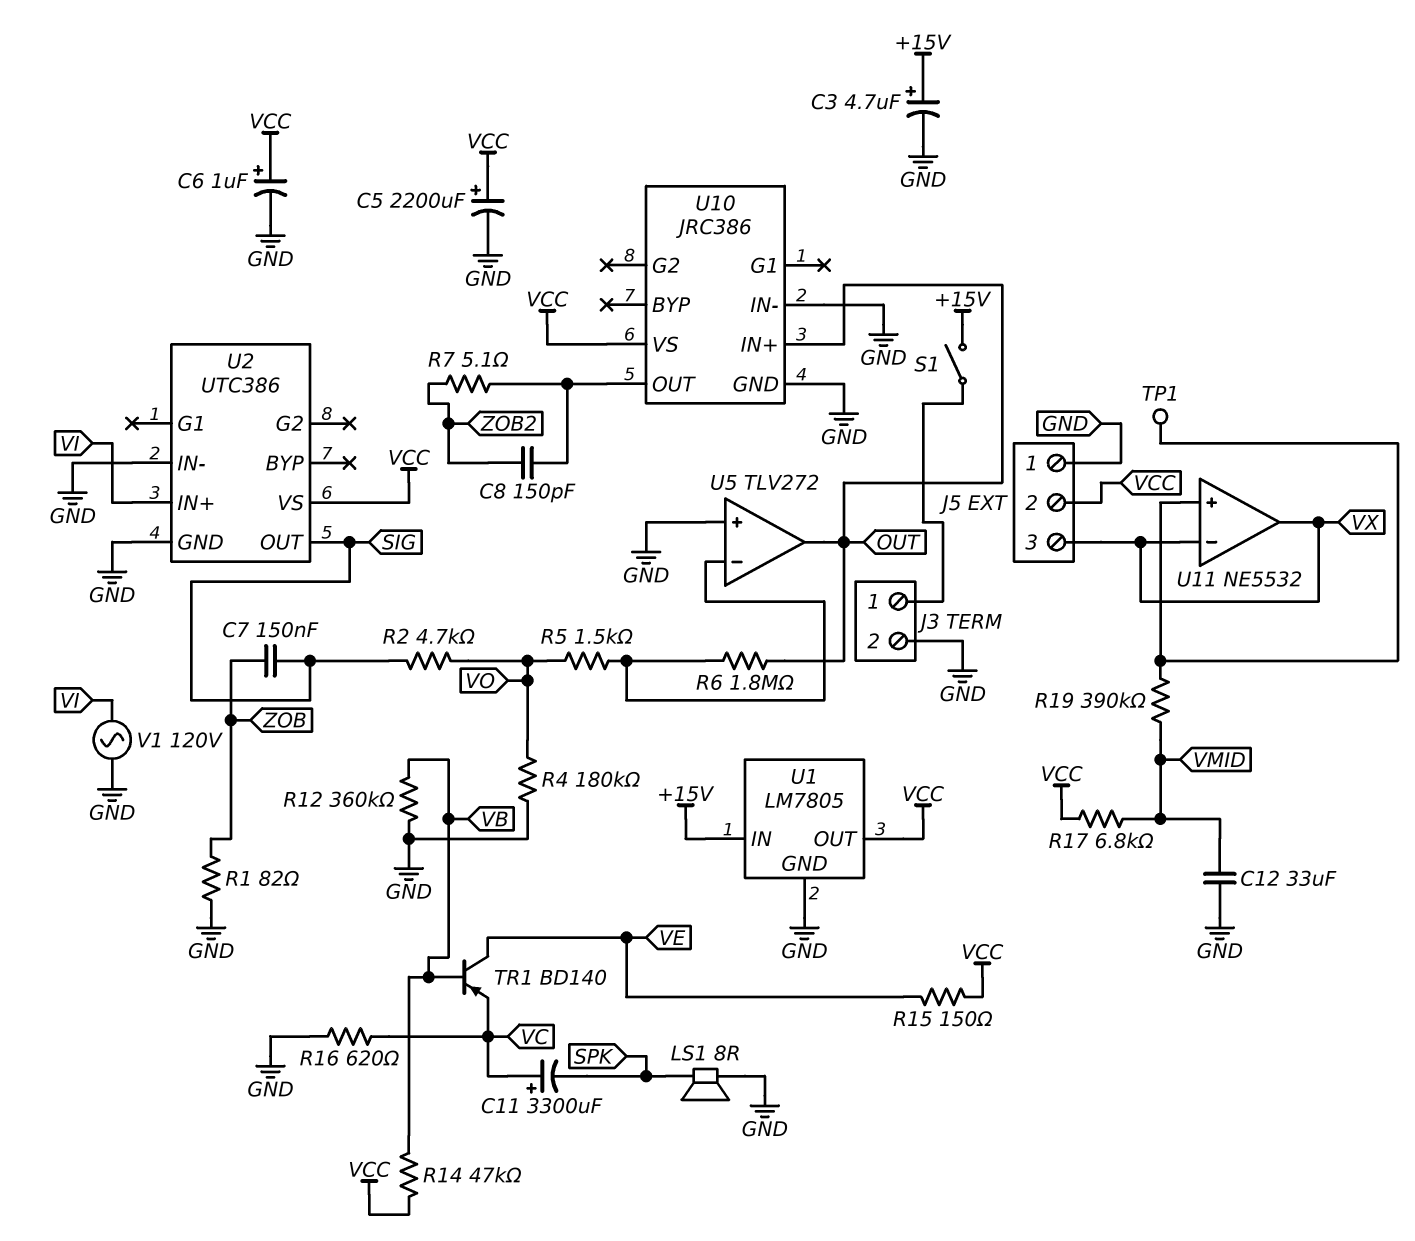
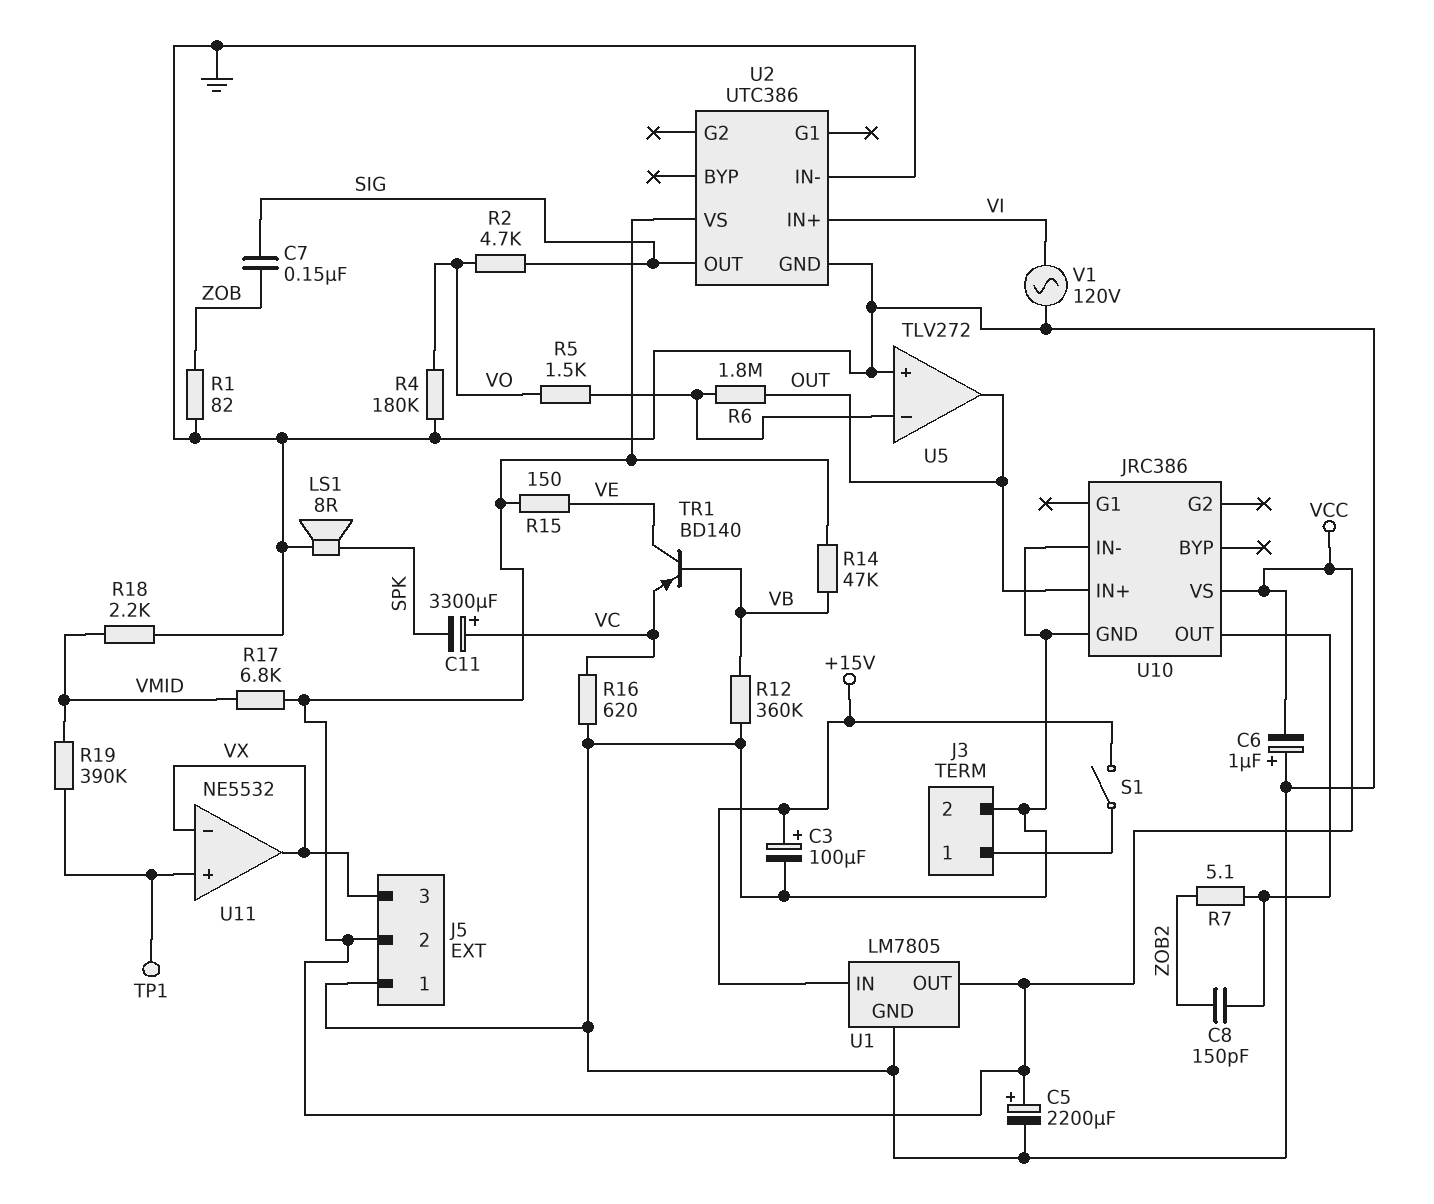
C3: 4.7uF (plus +15V, minus GND) -> 100uF (plus +15V, minus GND)
C6: 1uF (plus VCC, minus GND) -> 1uF (plus GND, minus VCC)
C12: 33uF (GND, VMID) -> none
R18: none -> 2.2k (GND, VMID)

